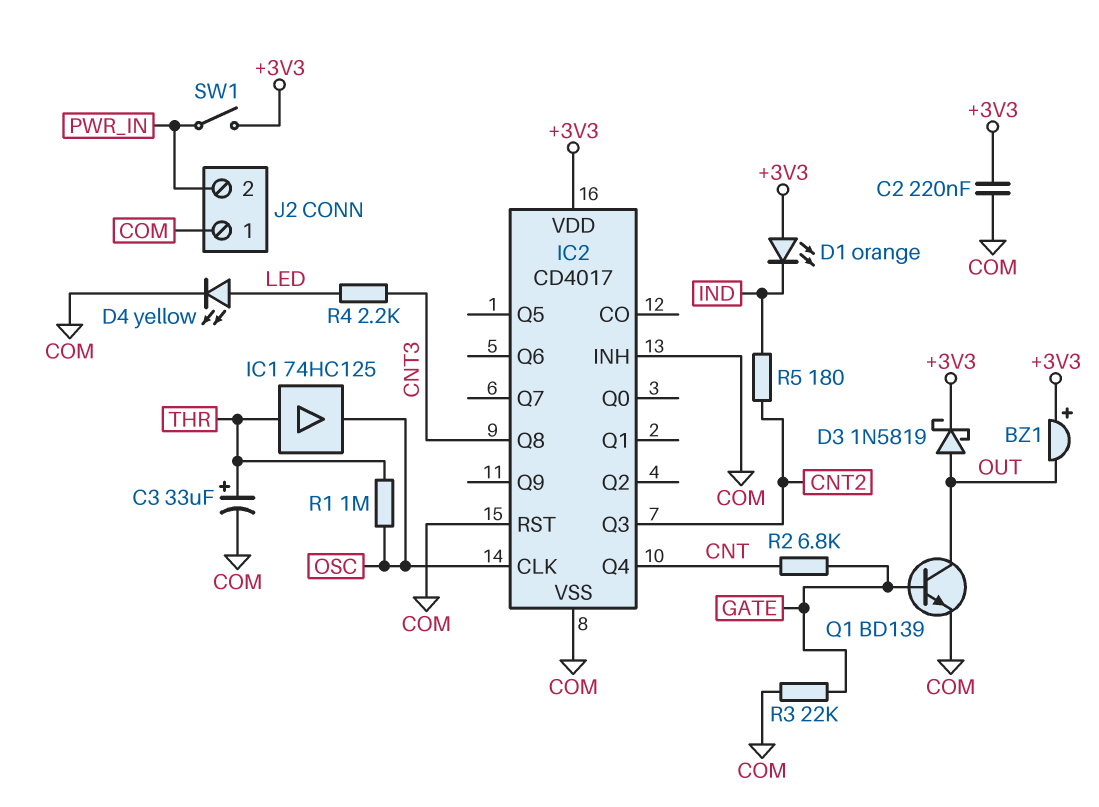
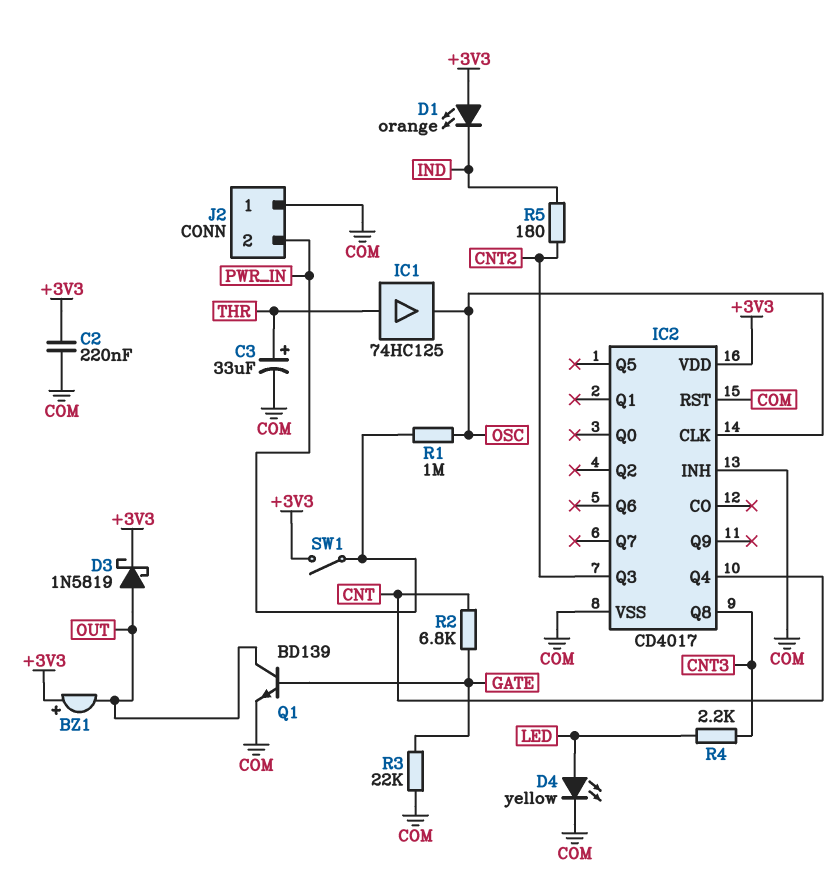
R1: 1M (OSC, THR) -> 1M (OSC, PWR_IN)

